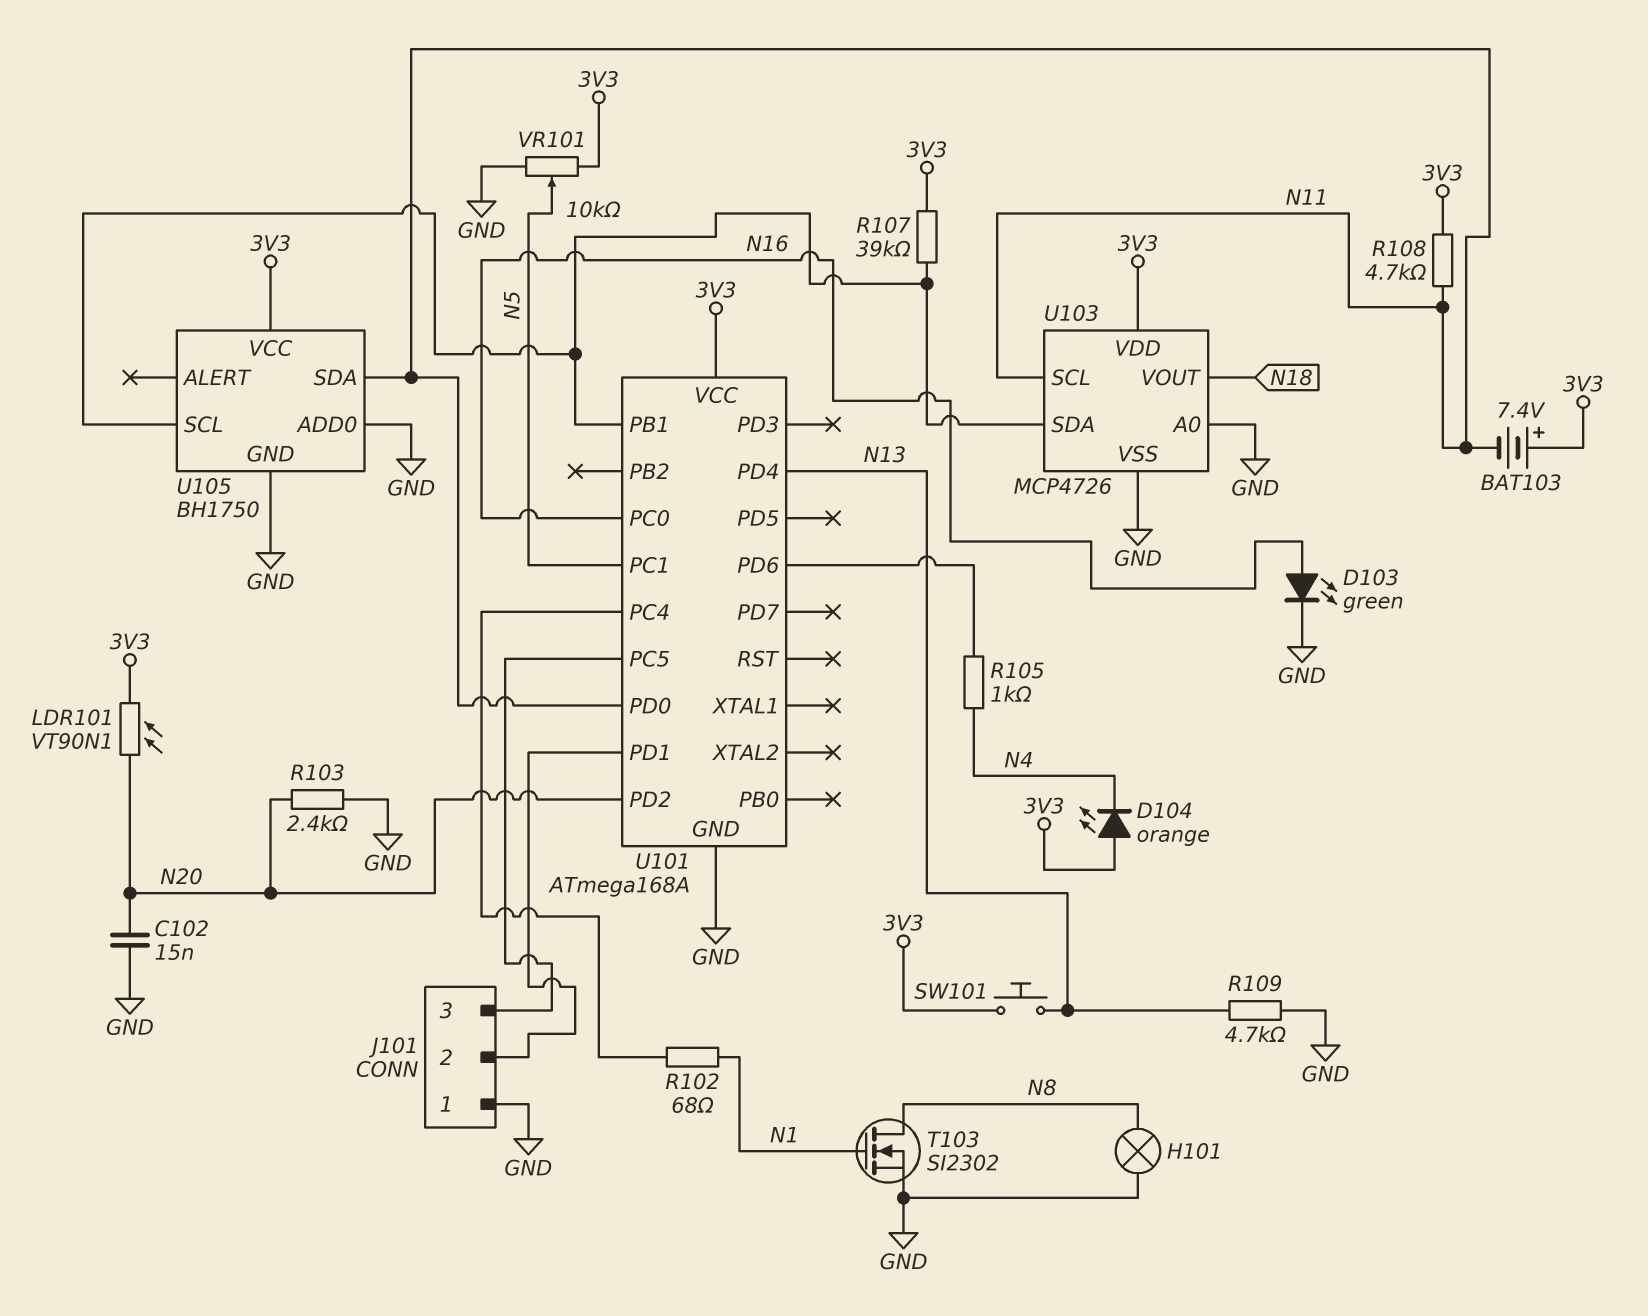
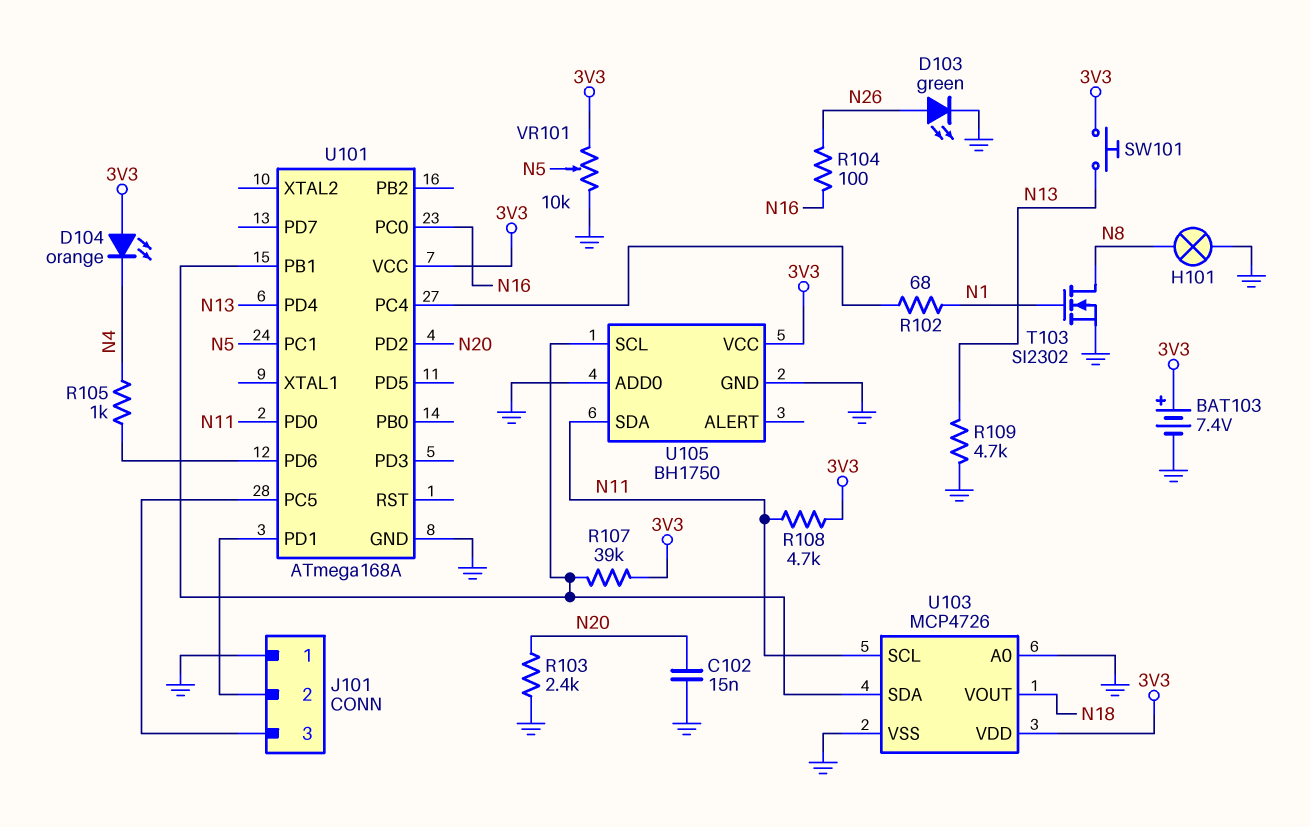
BAT103: 7.4V (plus 3V3, minus N11) -> 7.4V (plus 3V3, minus GND)
D103: LED green (A N16, K GND) -> LED green (A N26, K GND)
LDR101: VT90N1 (3V3, N20) -> none
R104: none -> 100 (N16, N26)

